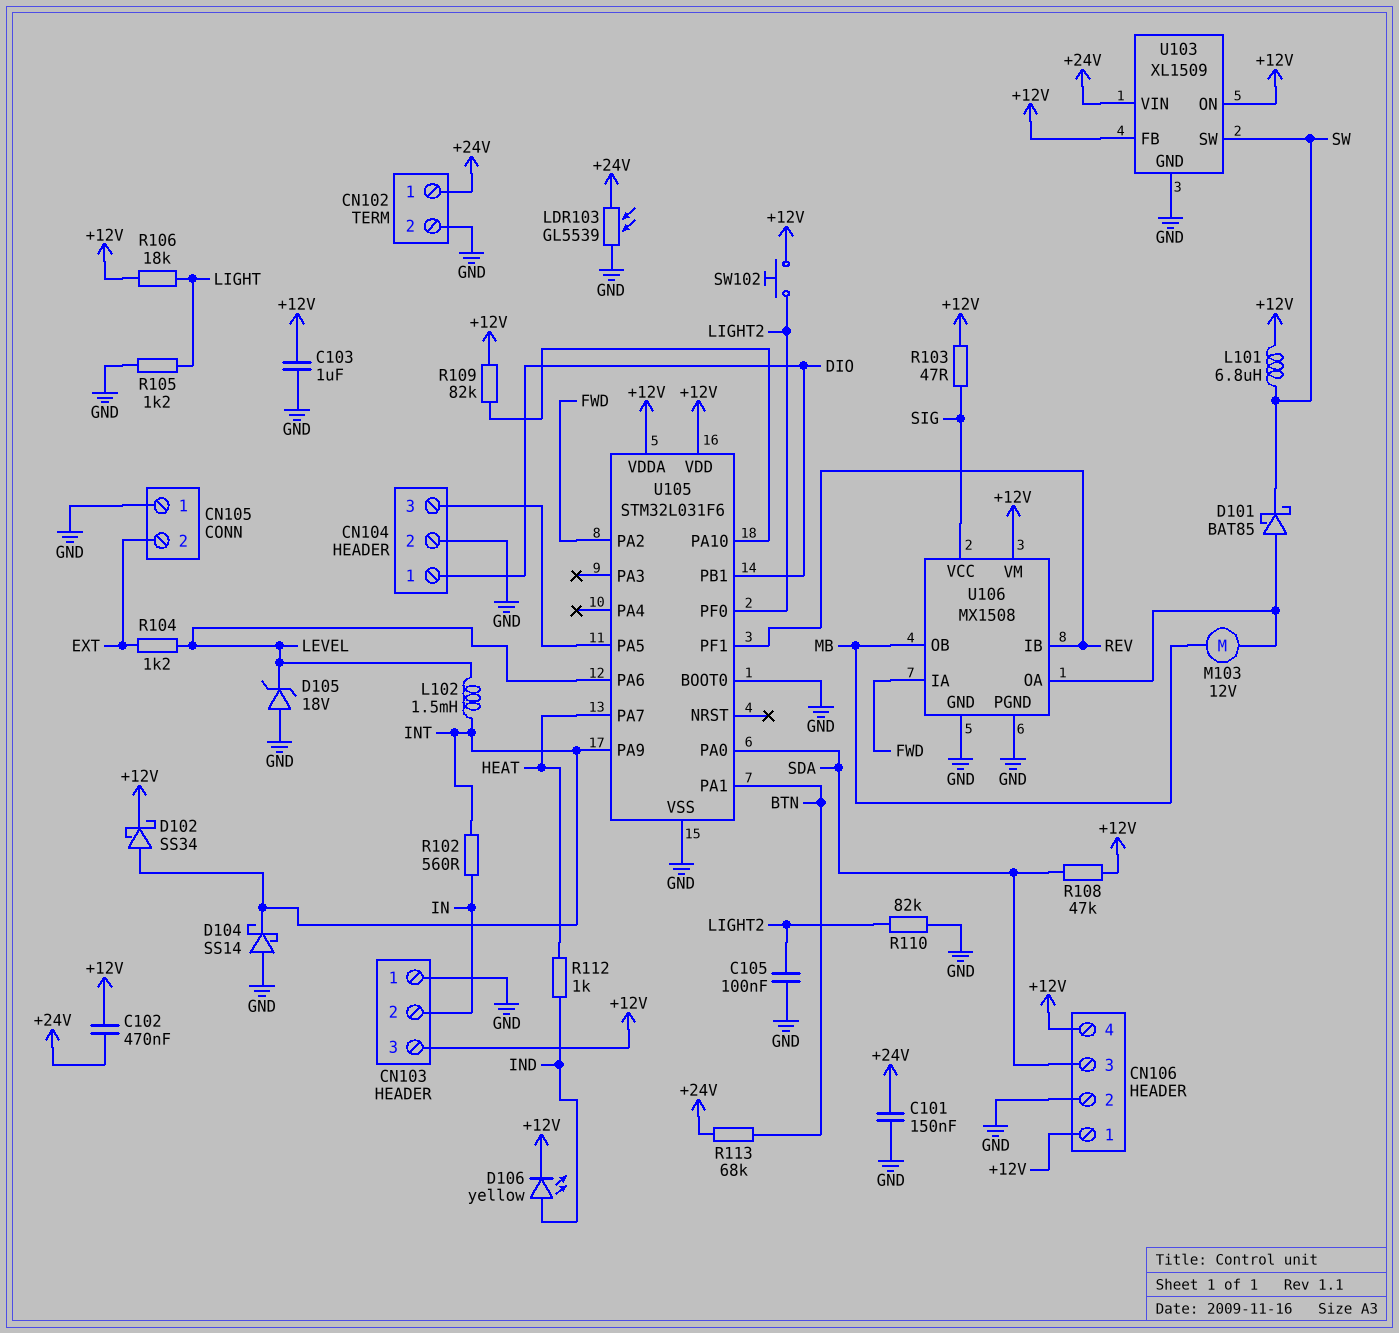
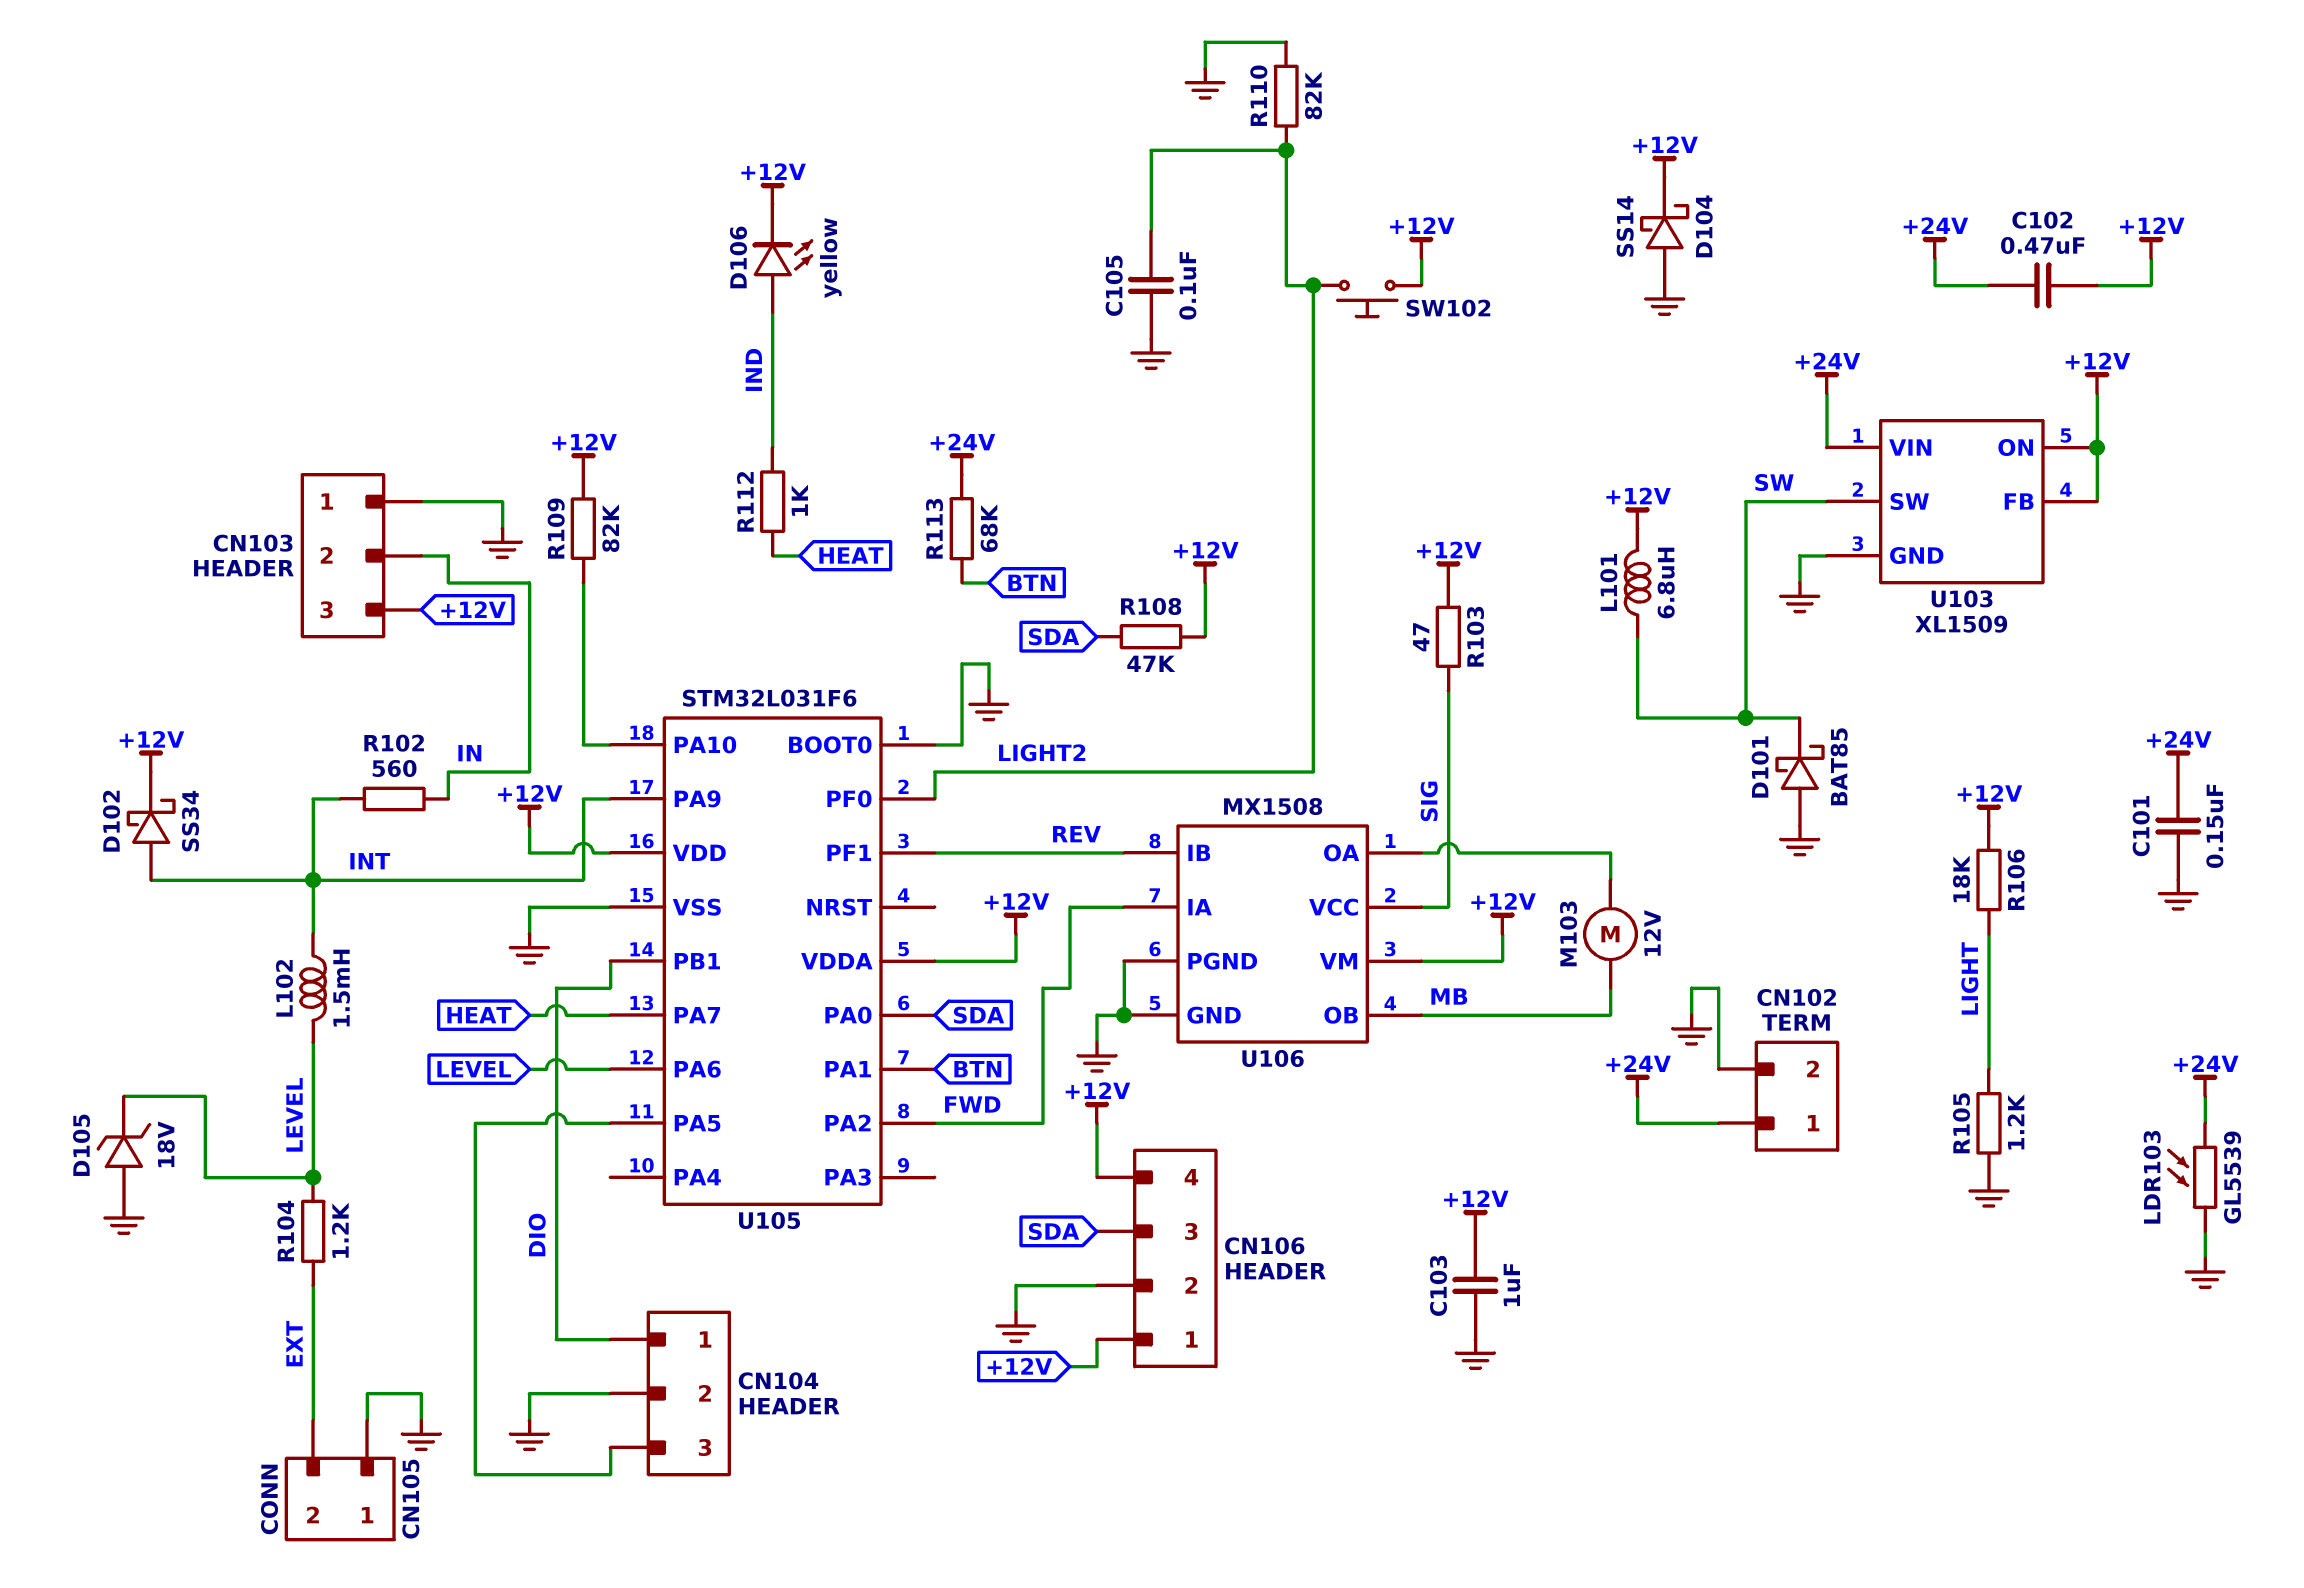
D101: schottky BAT85 (A U106/OA, K SW) -> schottky BAT85 (A GND, K SW)
D104: schottky SS14 (A GND, K INT) -> schottky SS14 (A GND, K +12V)

